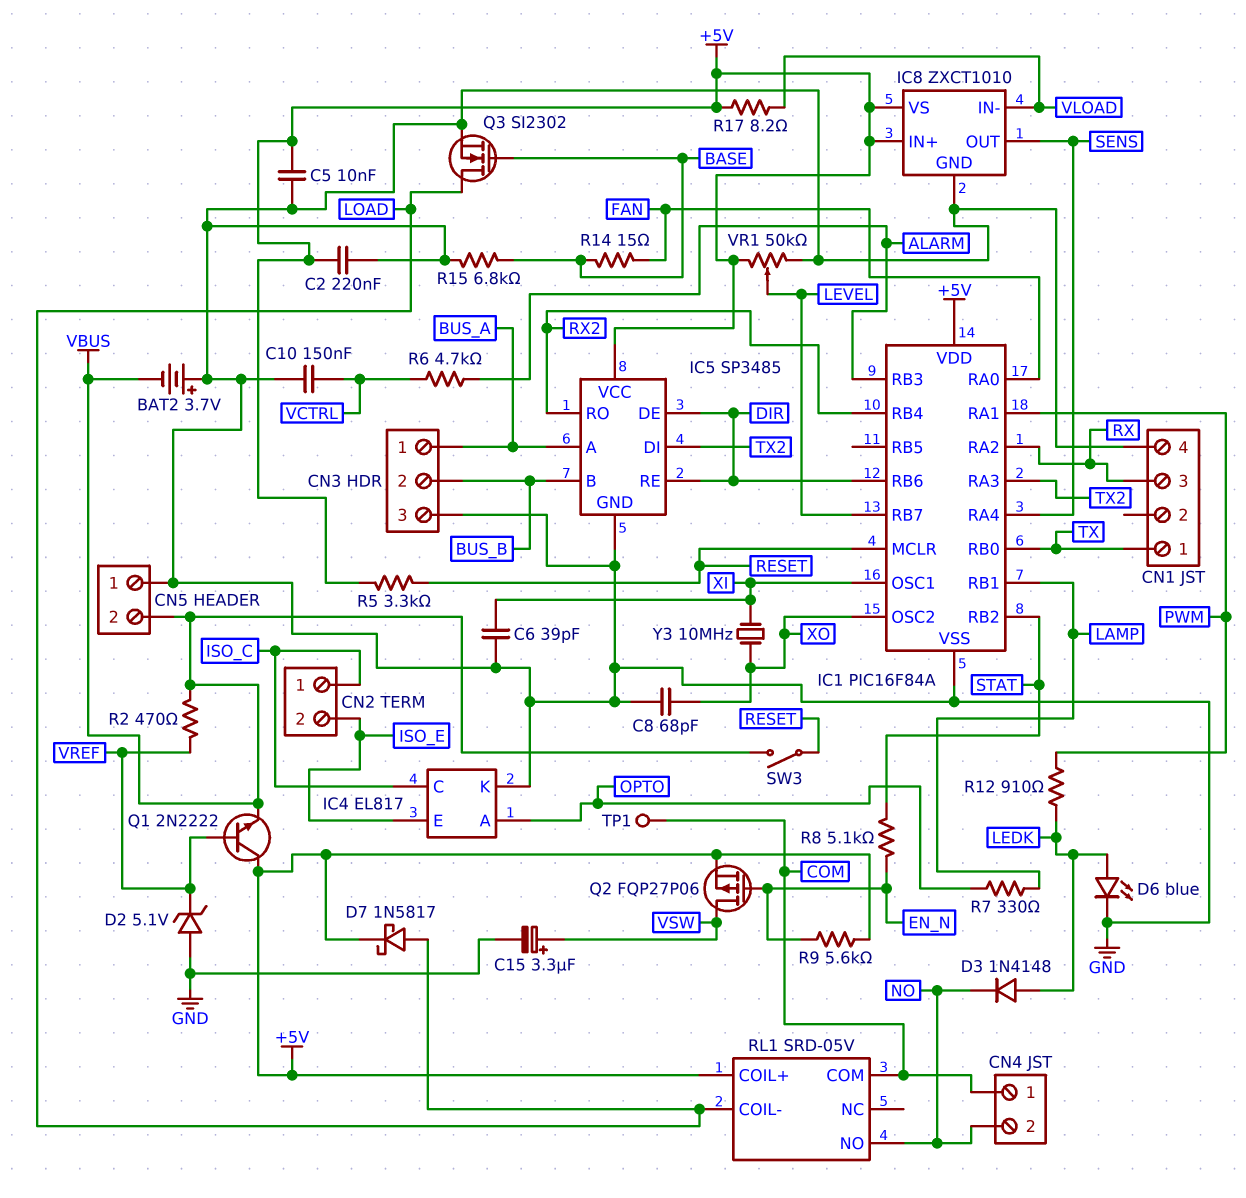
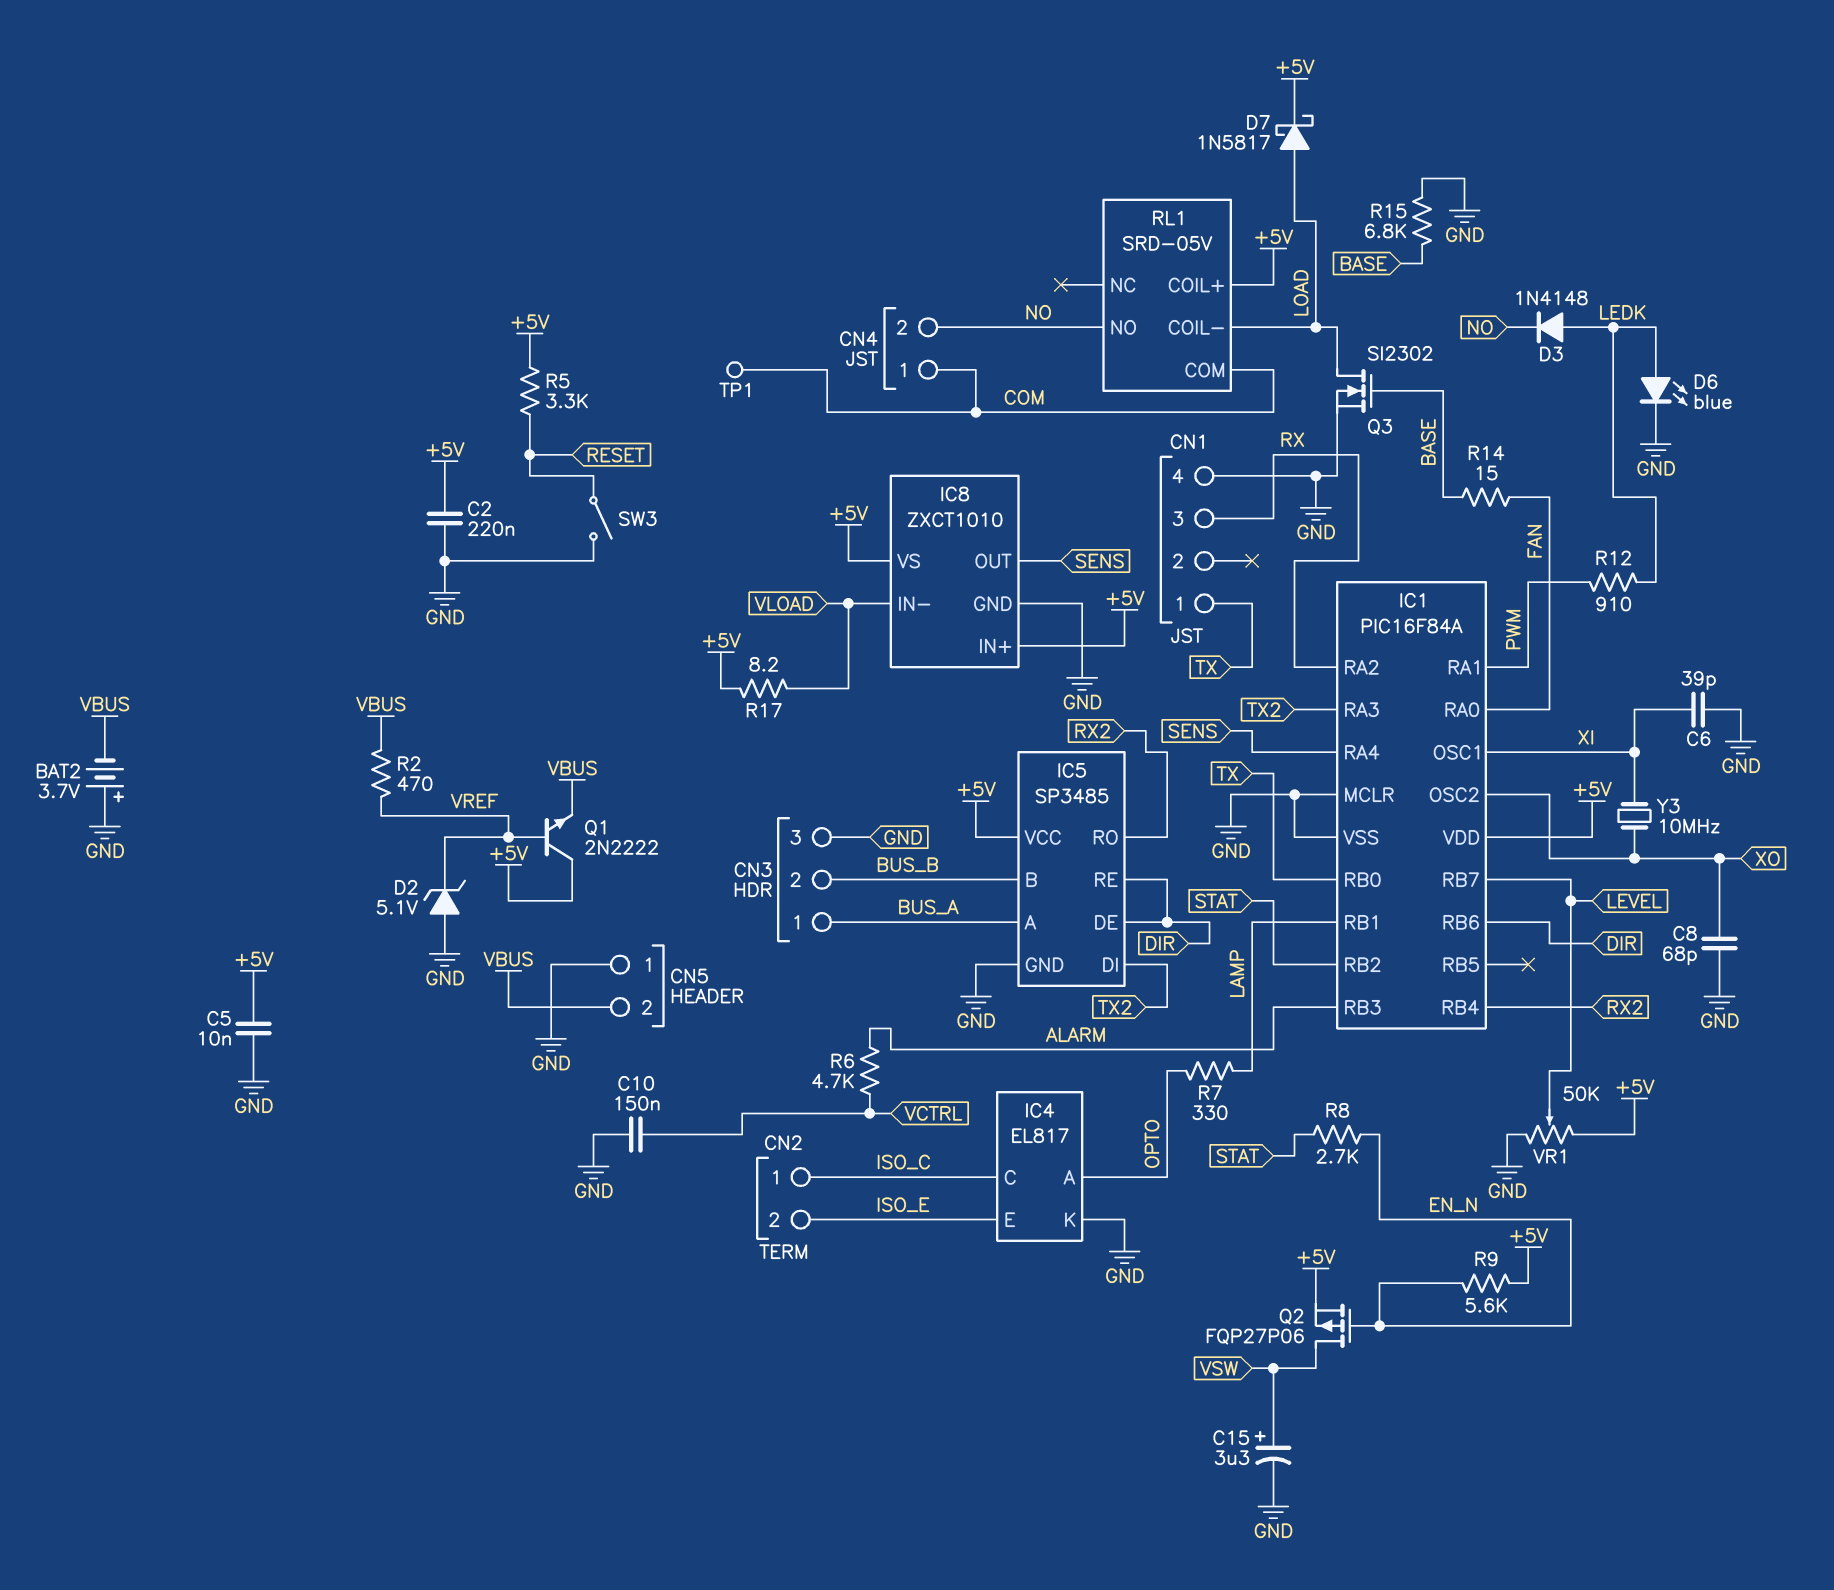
IC1 pin MCLR: RESET -> GND
R8: 5.1k (EN_N, STAT) -> 2.7k (EN_N, STAT)
SW3: switch (RESET, VBUS) -> switch (GND, RESET)

